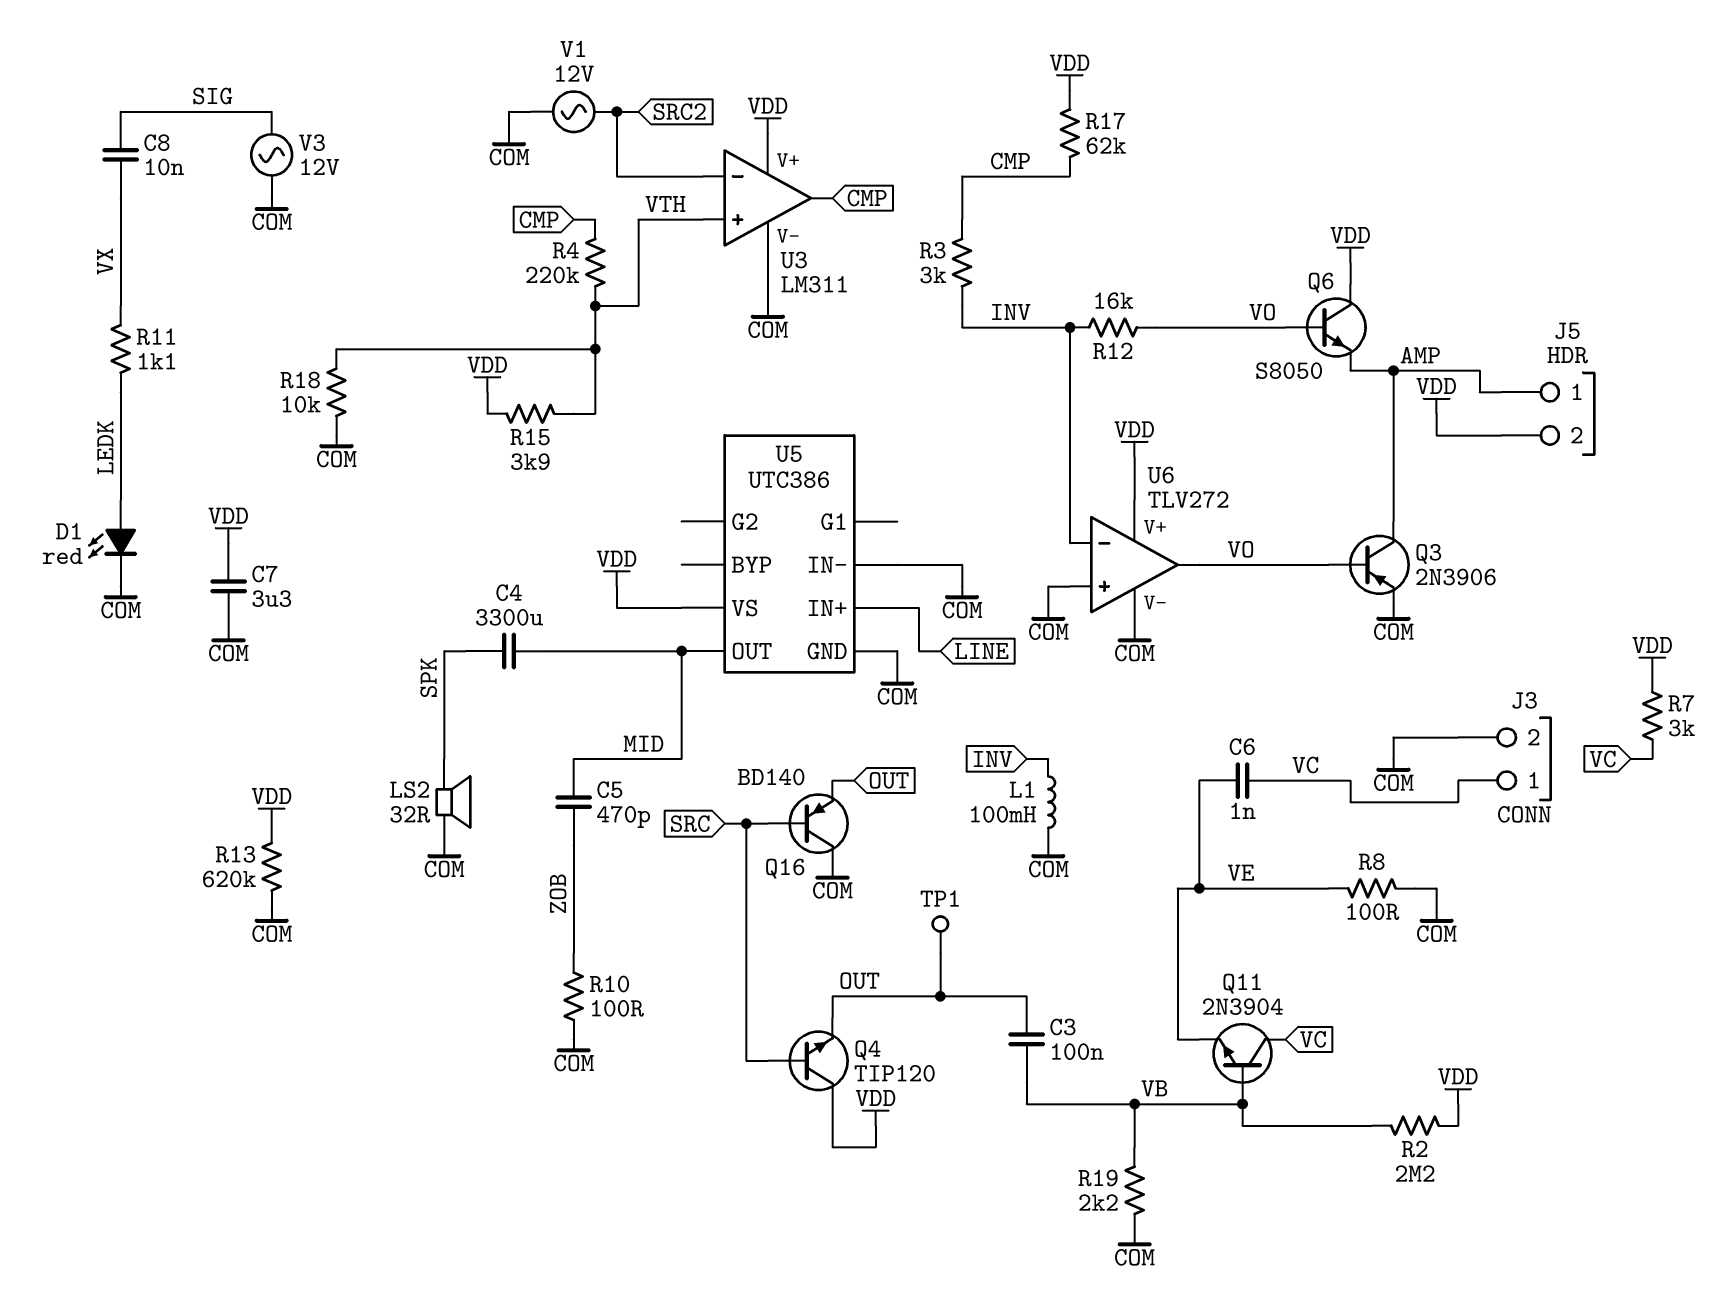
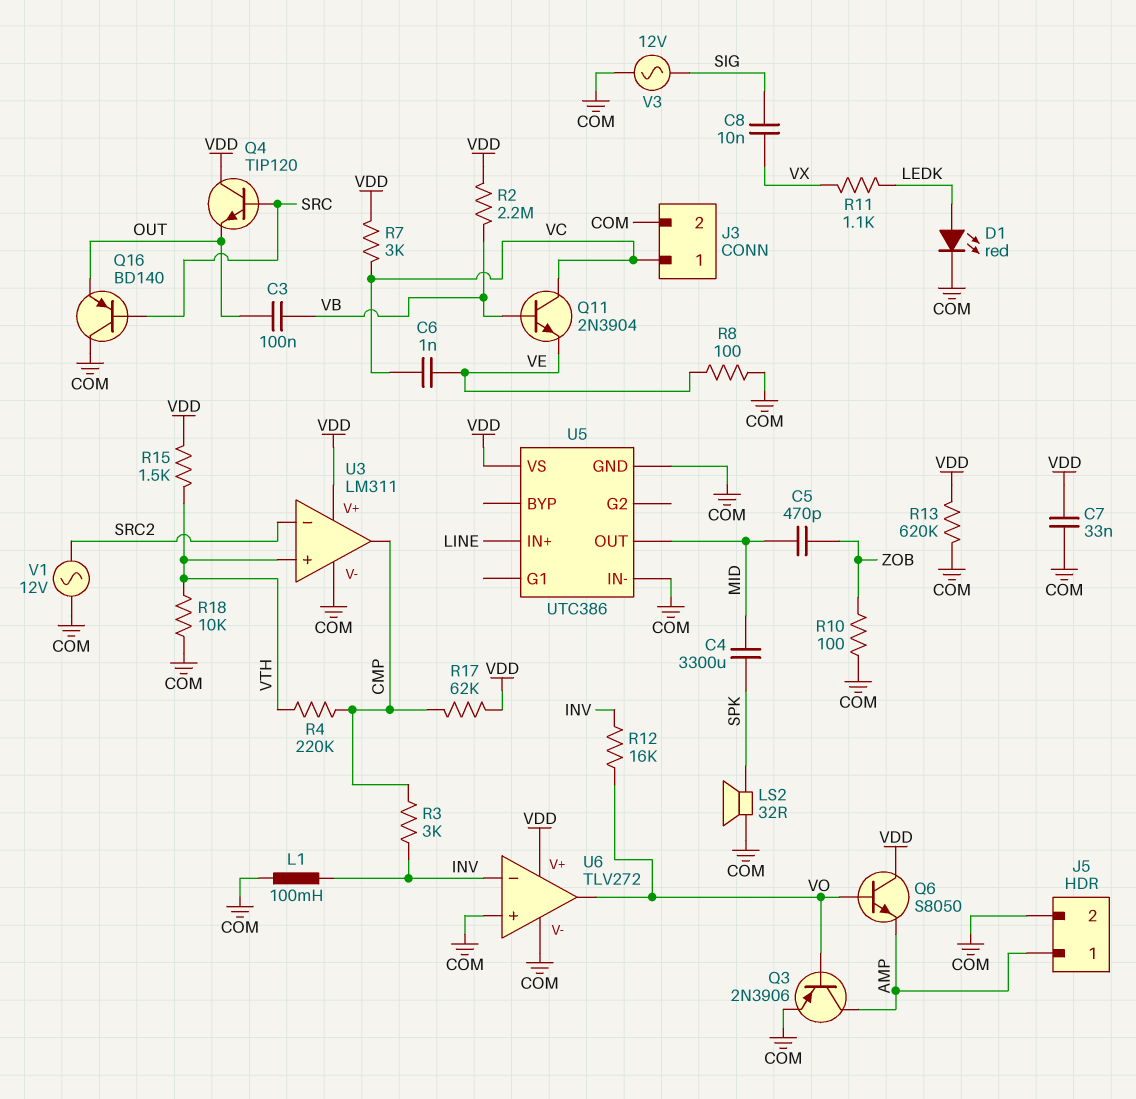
C7: 3.3uF (COM, VDD) -> 33nF (COM, VDD)
J5 pin 2: VDD -> COM
R15: 3.9k (VDD, VTH) -> 1.5k (VDD, VTH)
R19: 2.2k (COM, VB) -> none
TP1: test point (OUT) -> none

